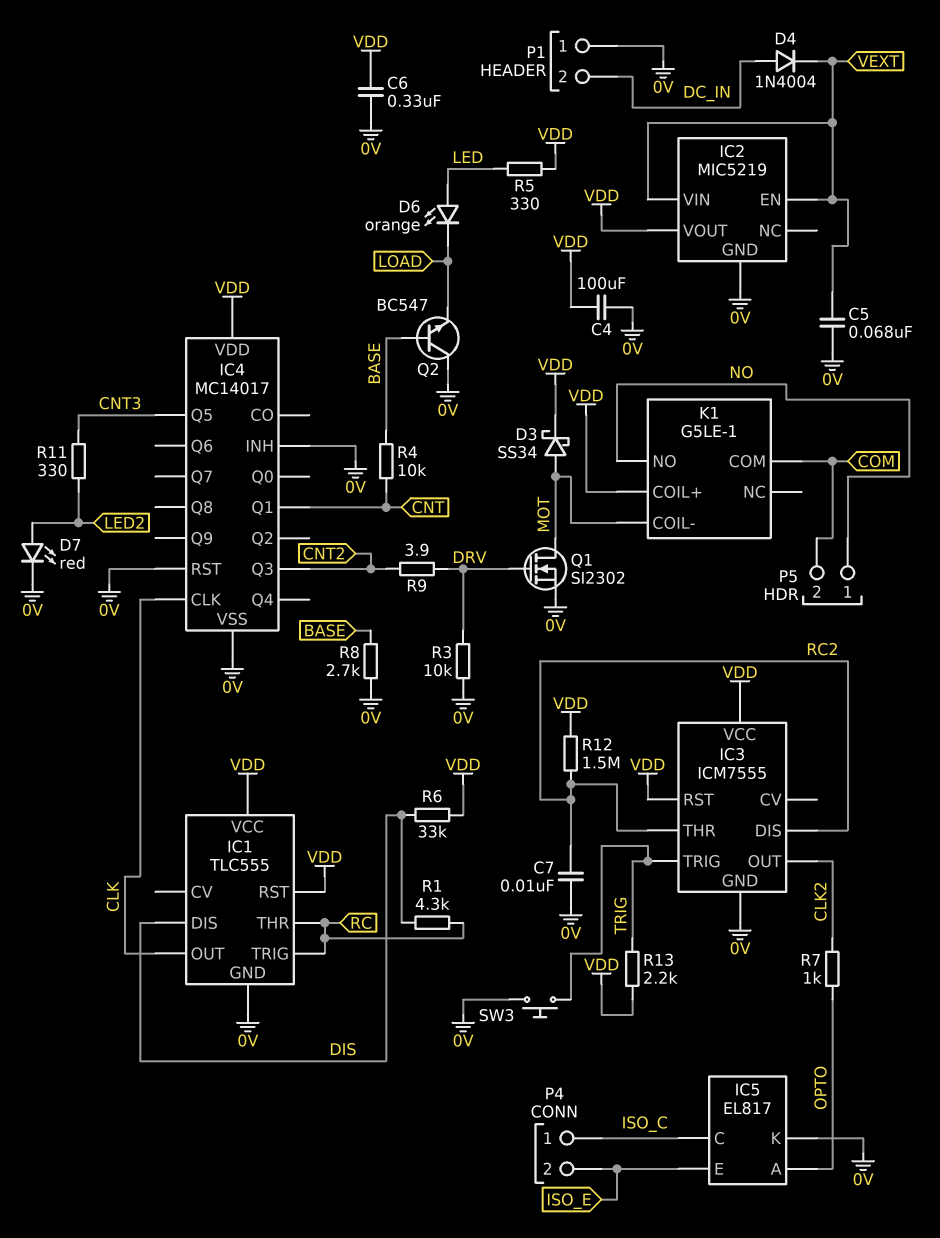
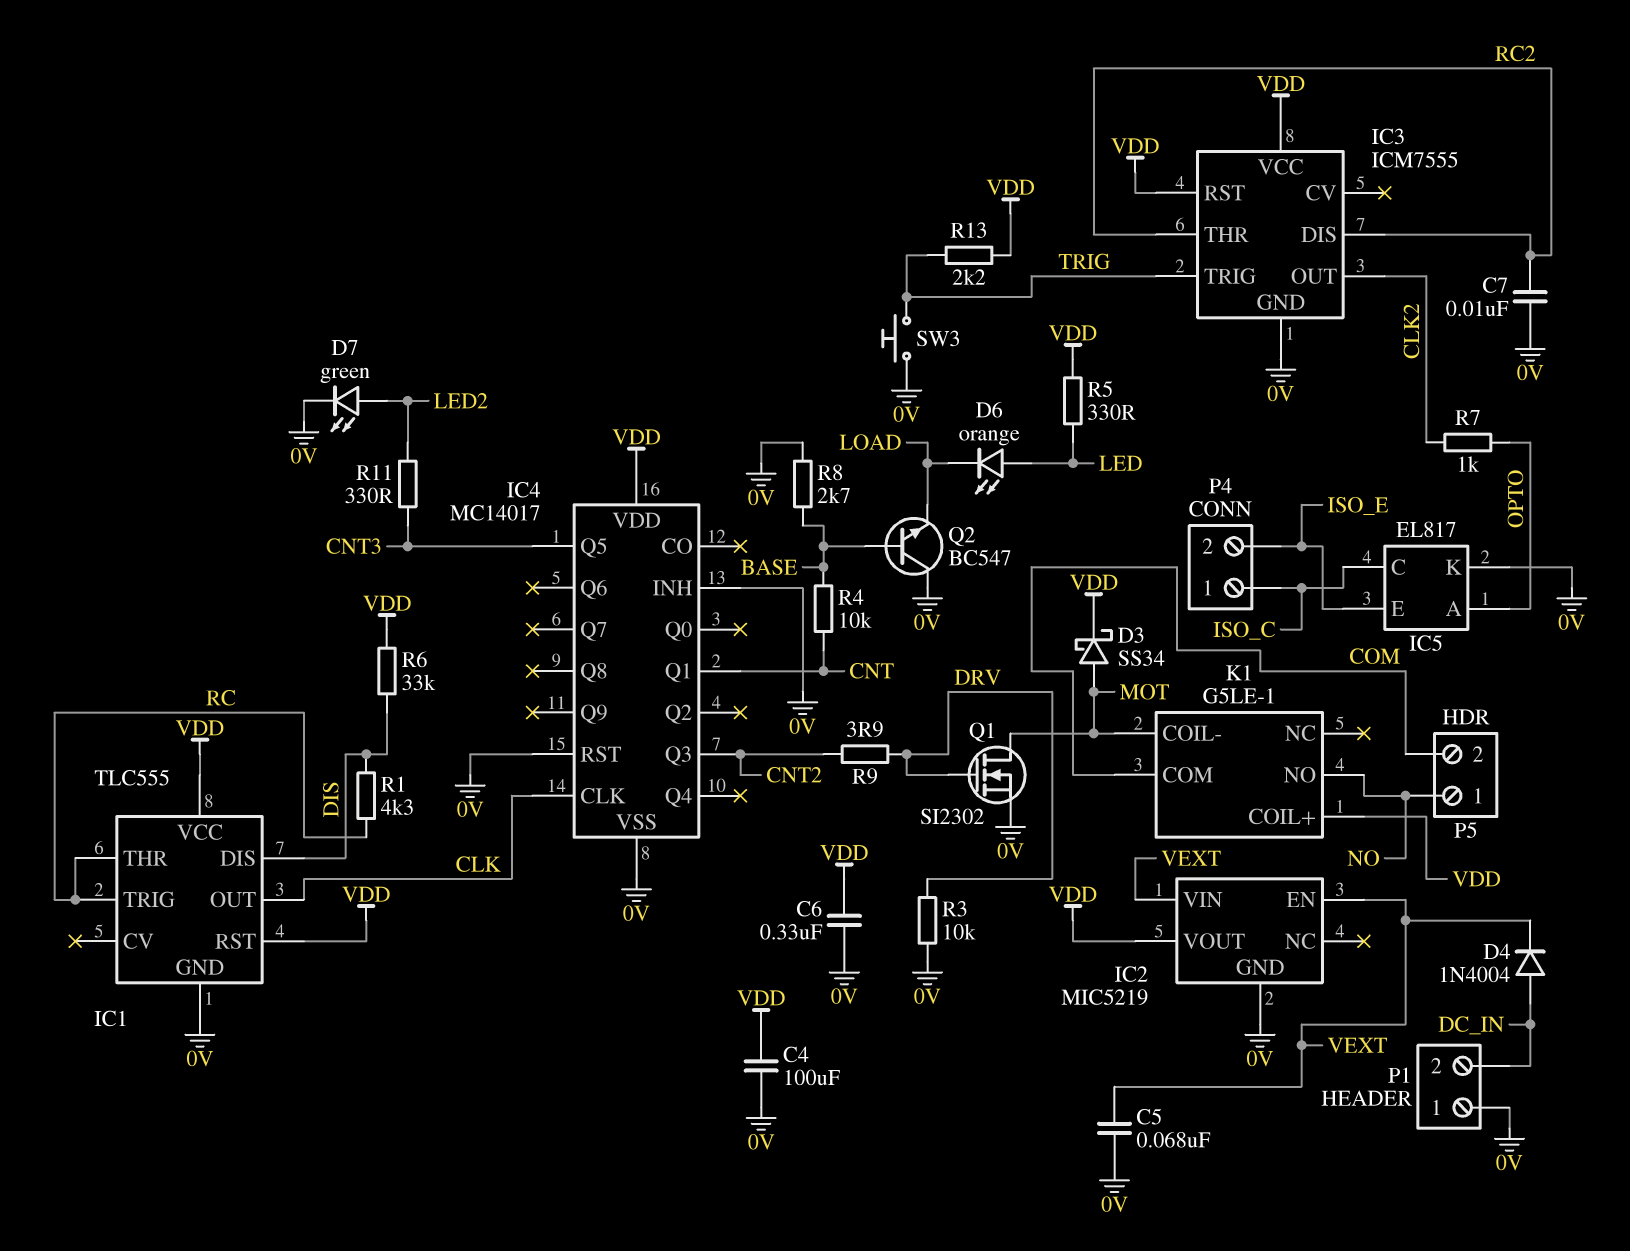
D7: LED red (A LED2, K 0V) -> LED green (A LED2, K 0V)
R12: 1.5M (RC2, VDD) -> none

